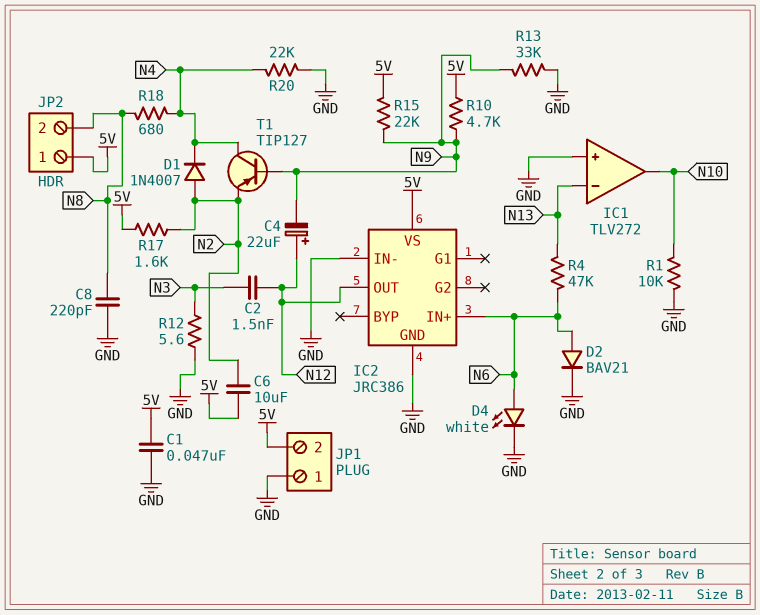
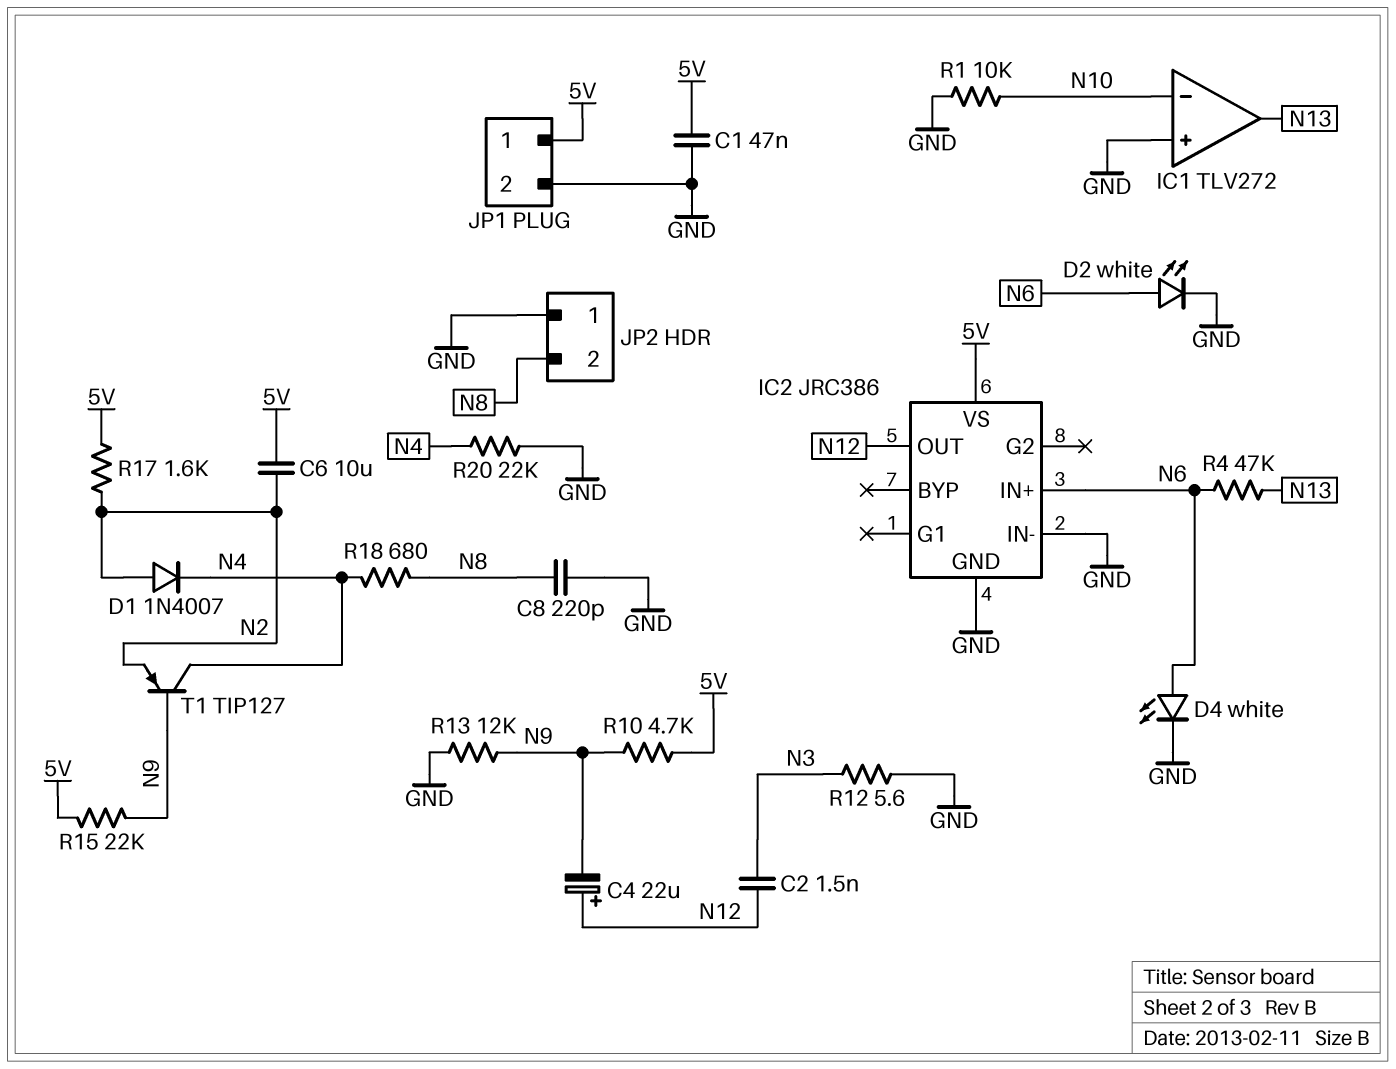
D2: diode BAV21 (A N6, K GND) -> LED white (A N6, K GND)
IC1 pin in-: N13 -> N10
IC1 pin out: N10 -> N13
JP1 pin 1: GND -> 5V
JP1 pin 2: 5V -> GND
JP2 pin 1: 5V -> GND
R13: 33k (GND, N9) -> 12k (GND, N9)

